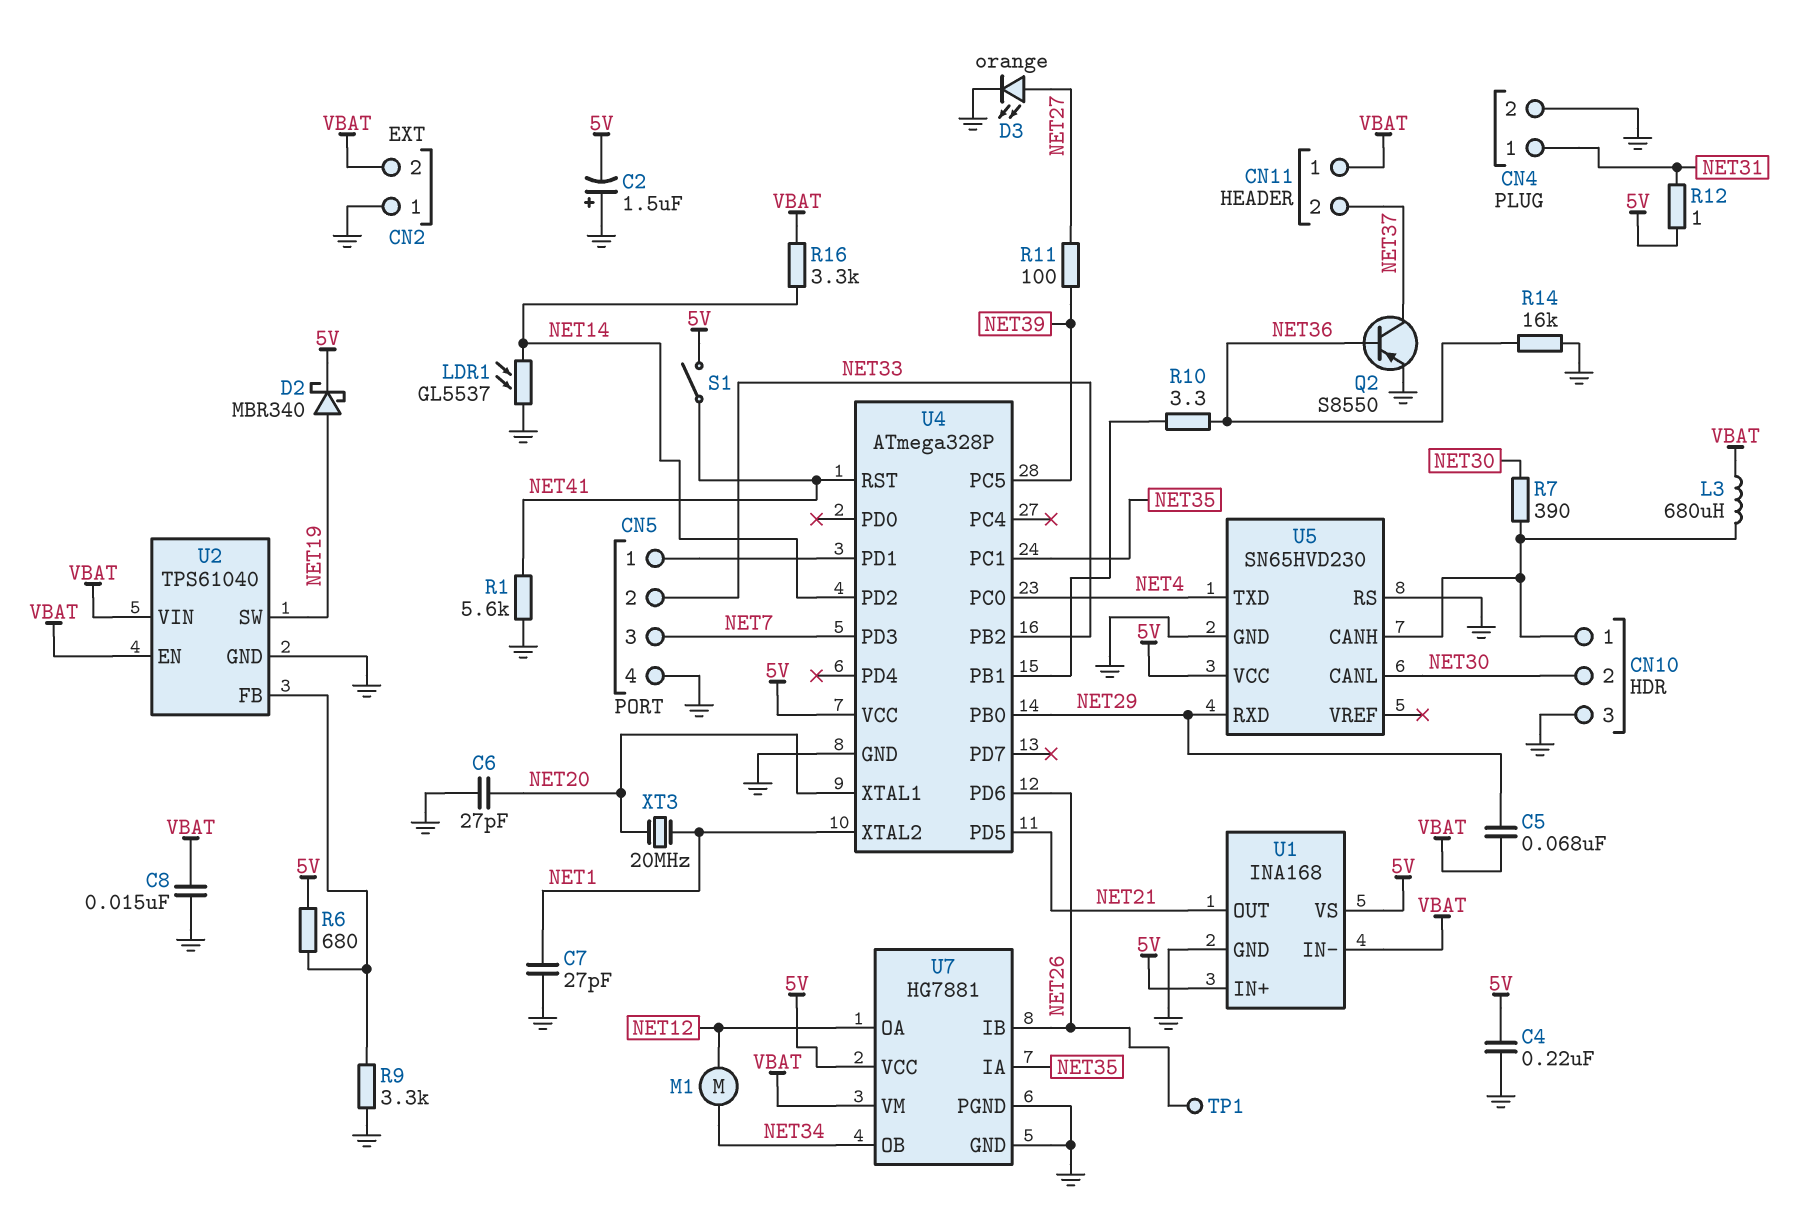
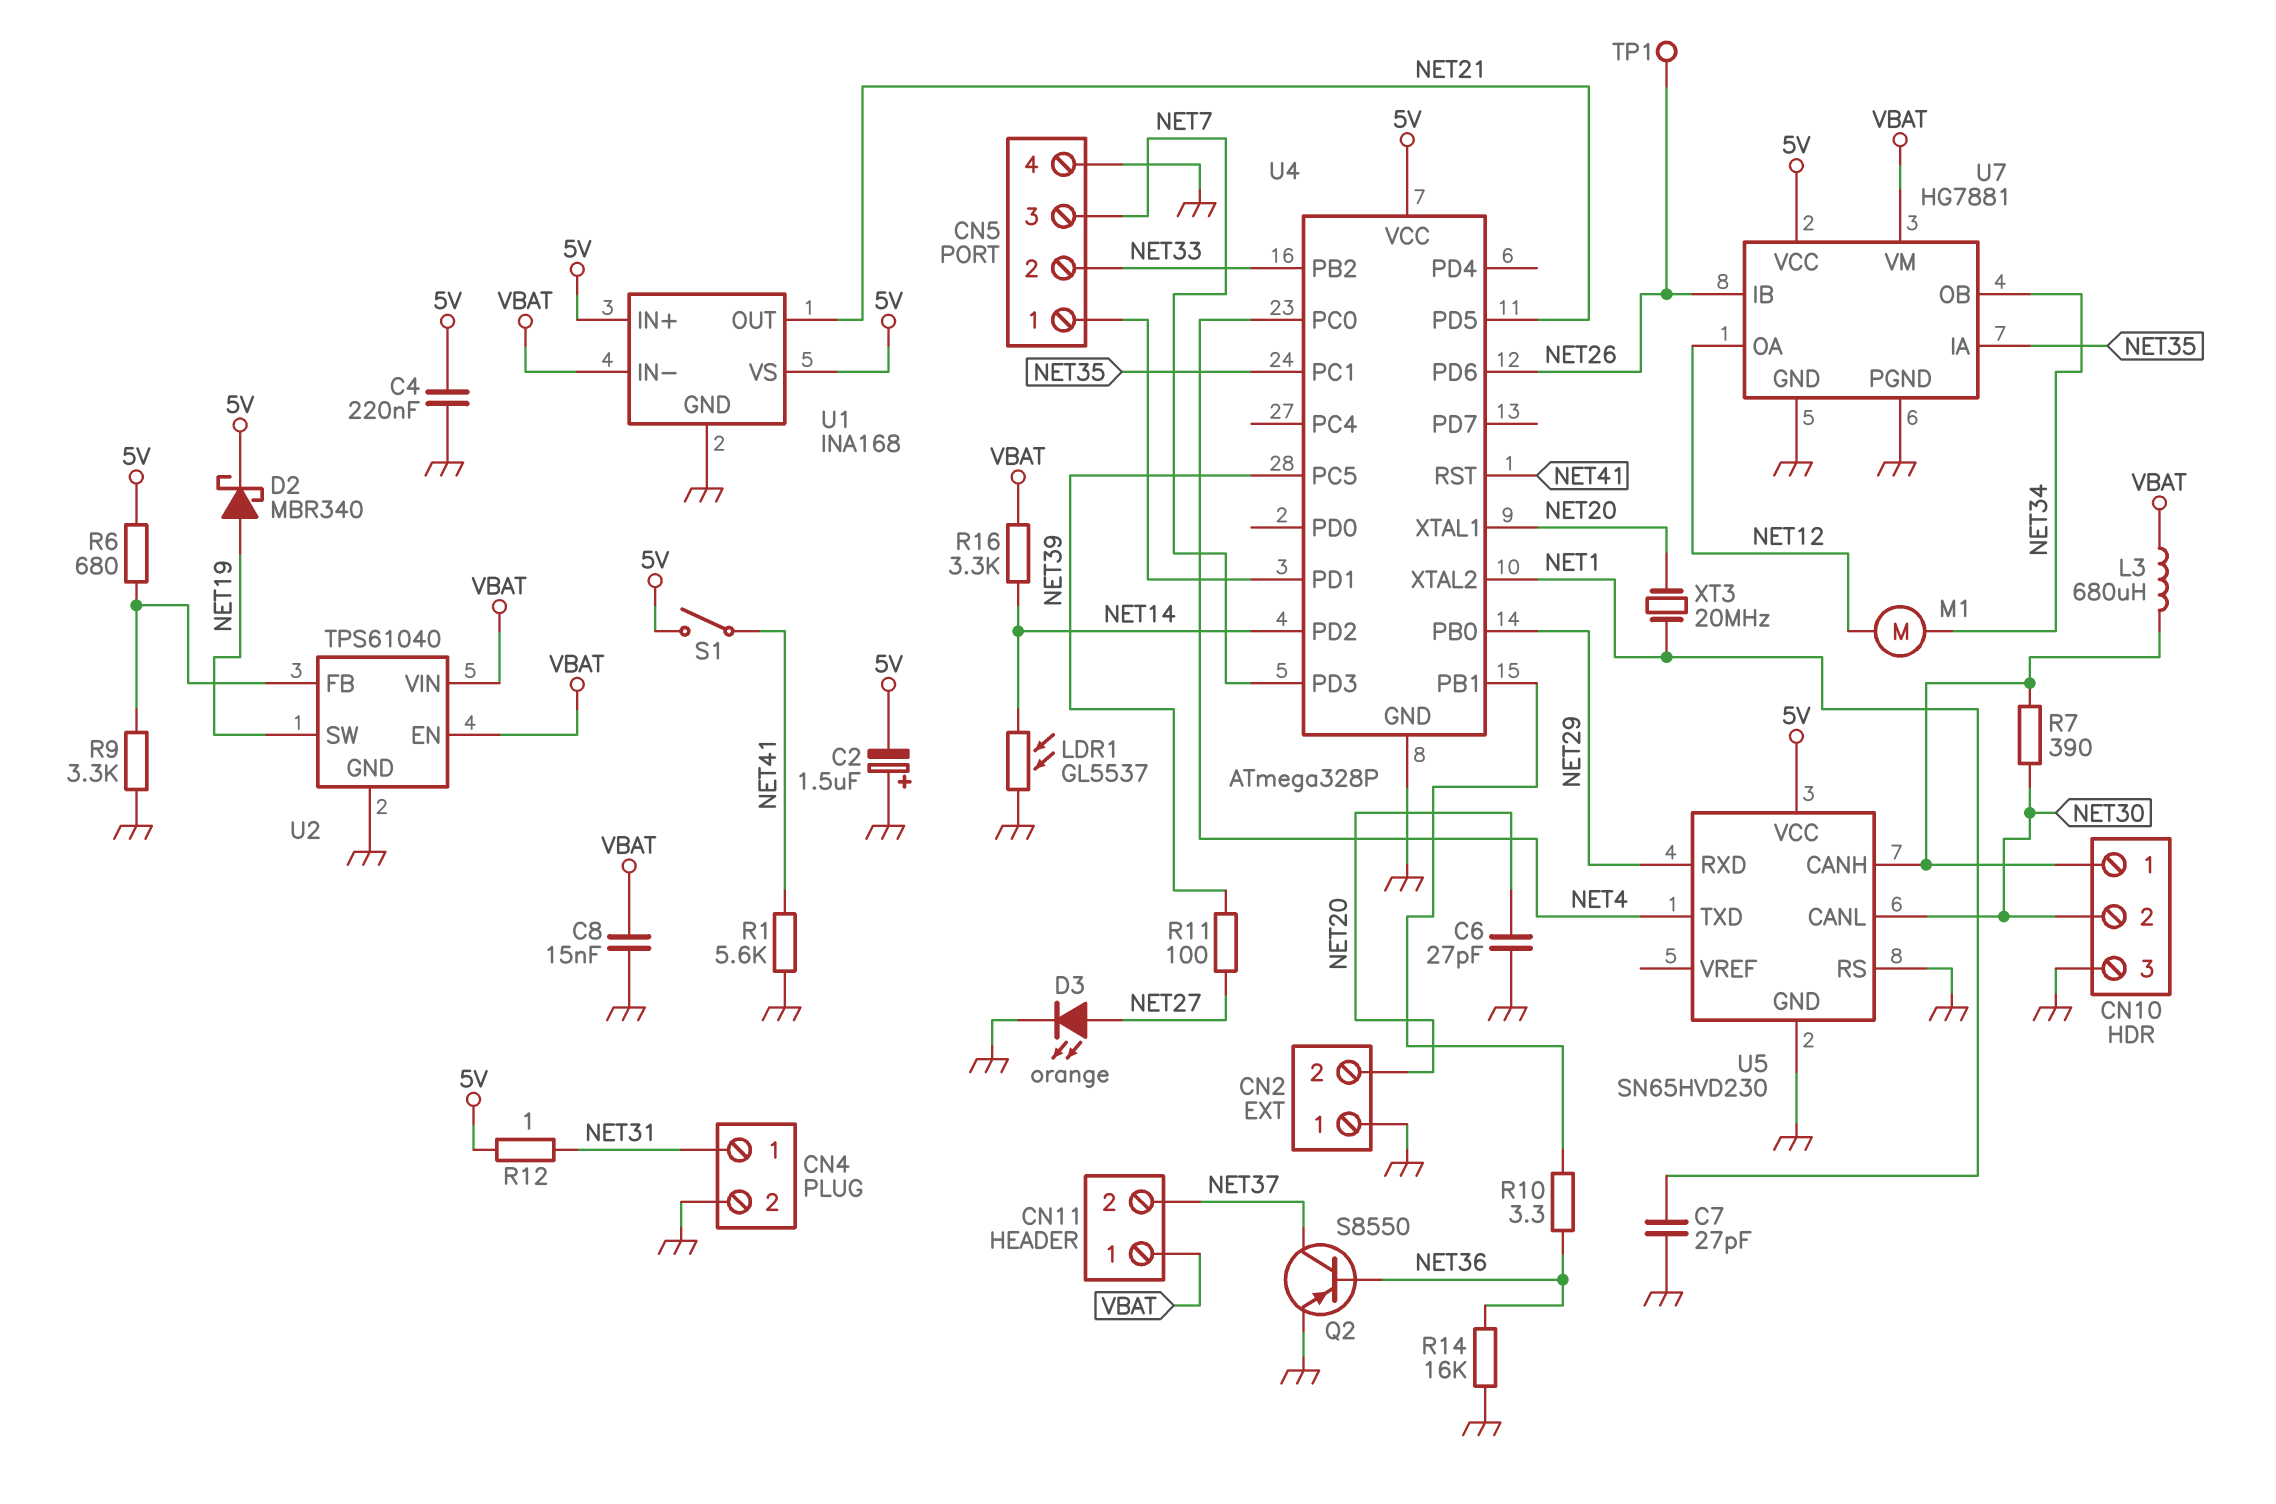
C5: 68nF (NET29, VBAT) -> none
CN2 pin 2: VBAT -> NET20

